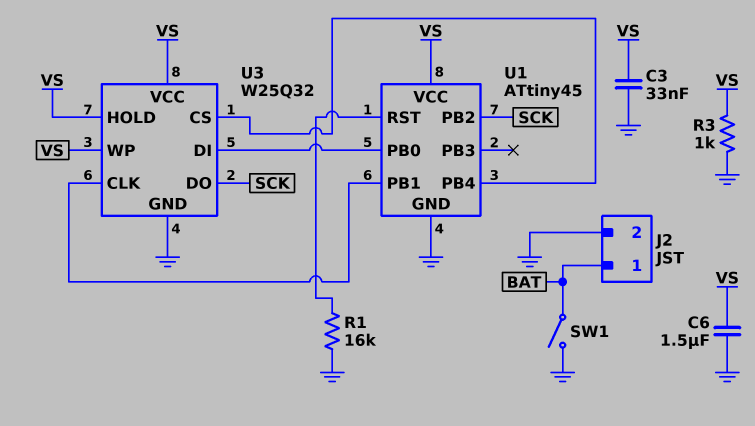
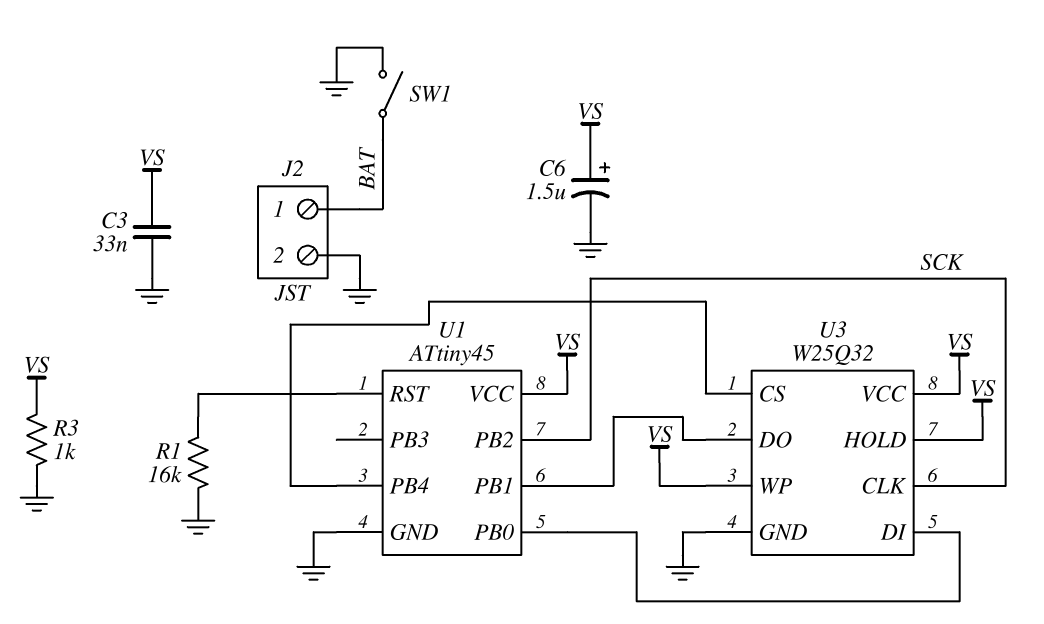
C6: 1.5uF (GND, VS) -> 1.5uF (plus VS, minus GND)
U3 pin CLK: U1/PB1 -> SCK
U3 pin DO: SCK -> U1/PB1

